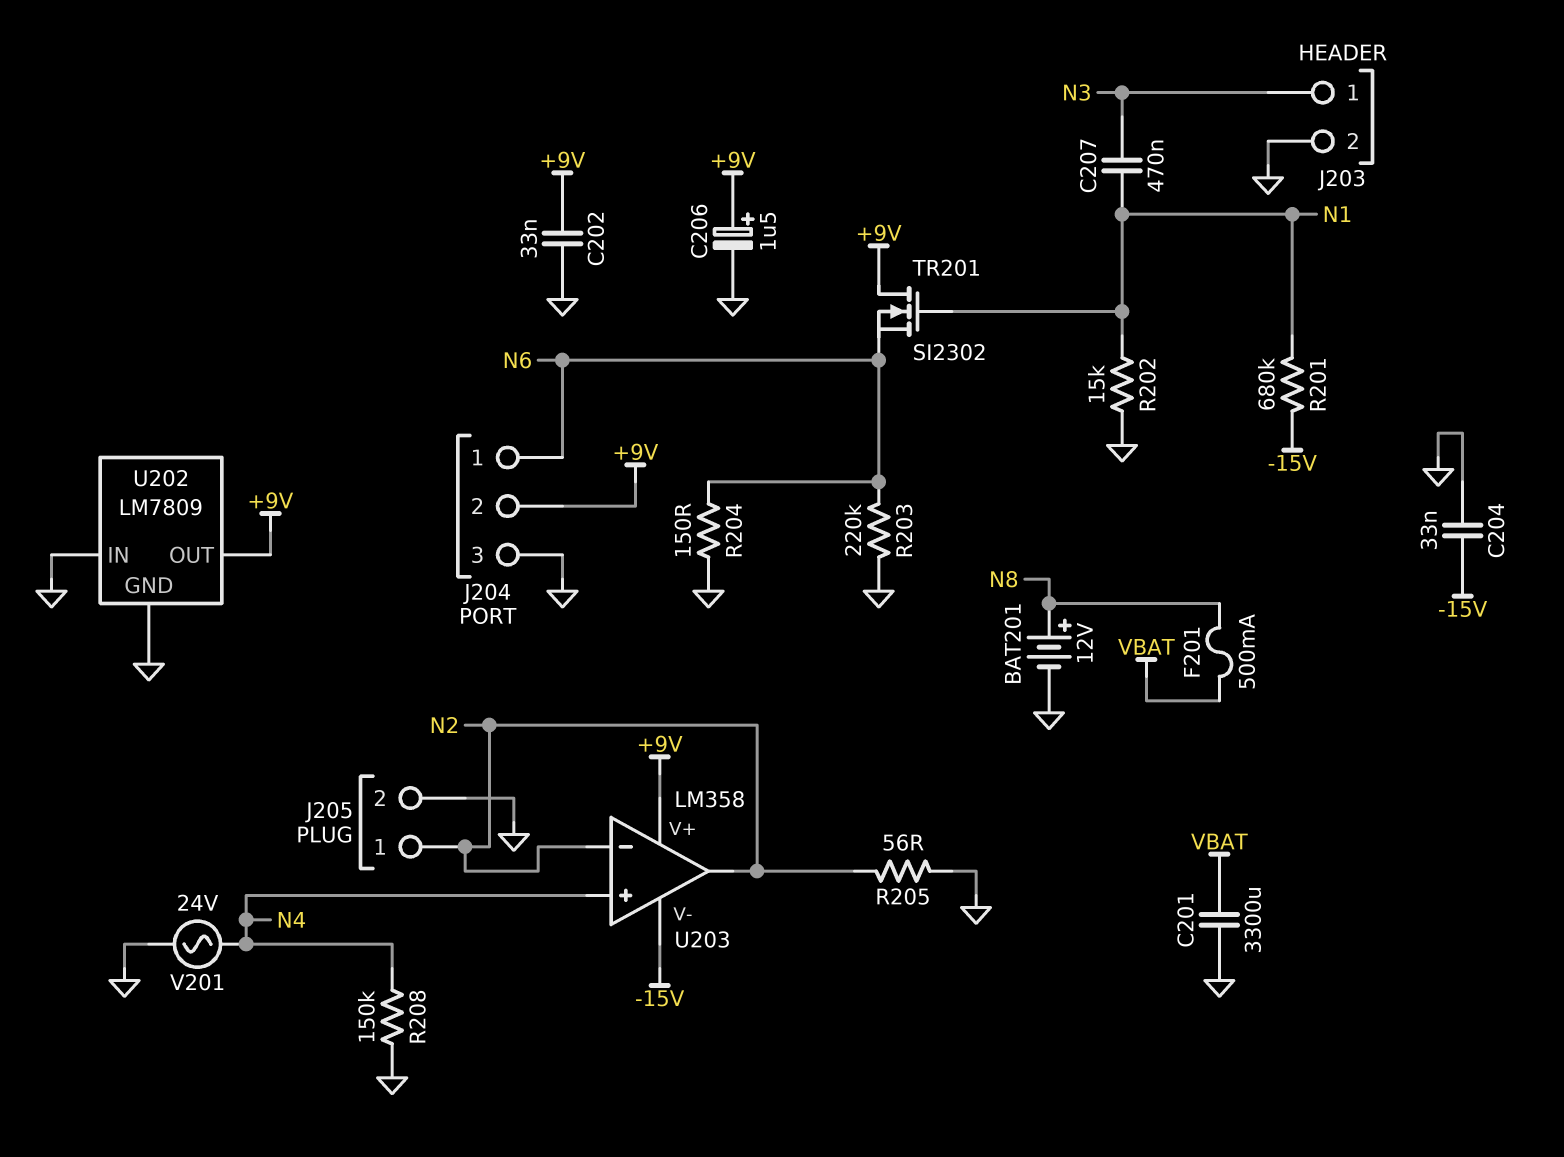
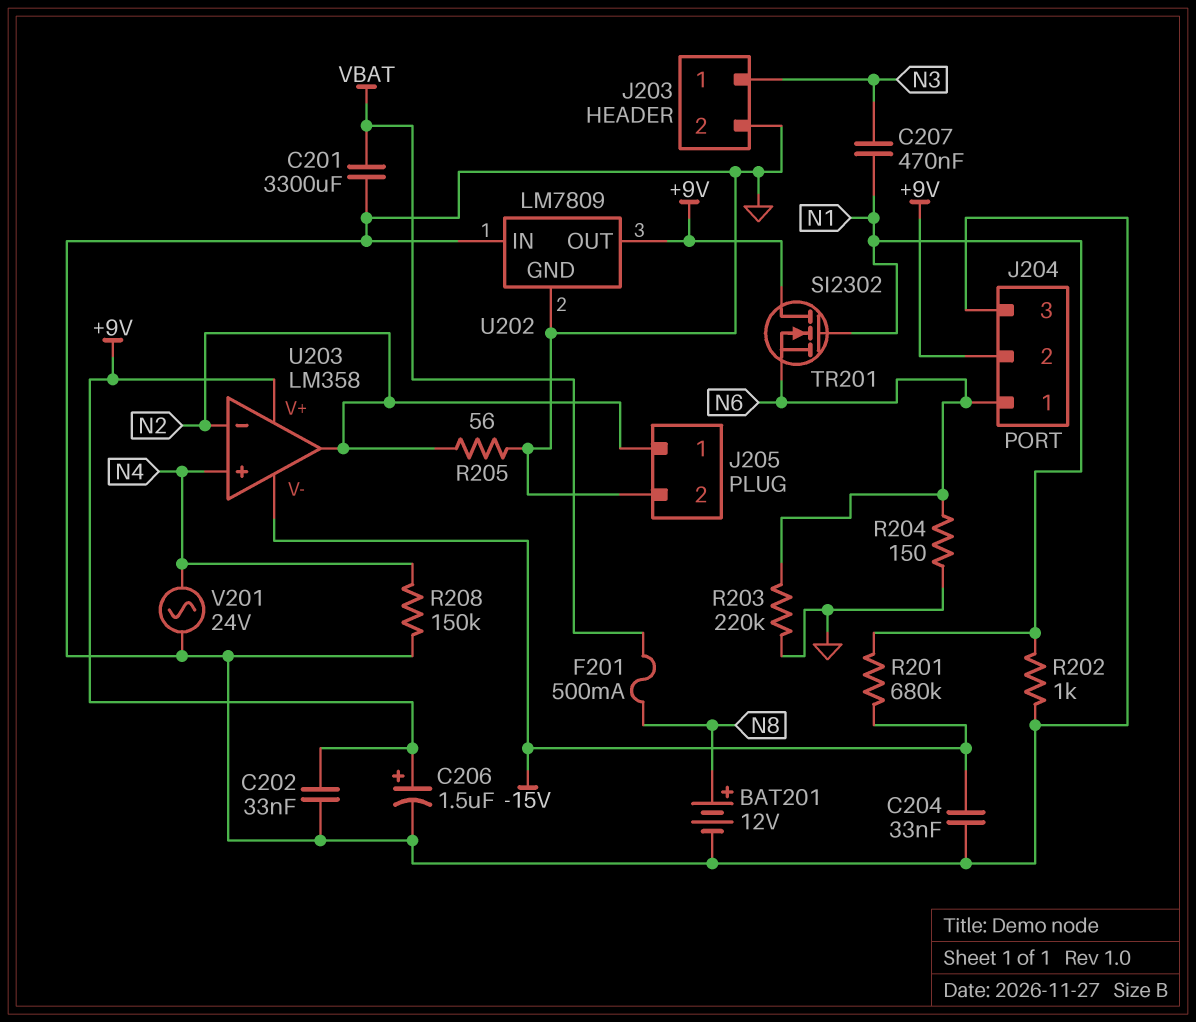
R202: 15k (GND, N1) -> 1k (GND, N1)

